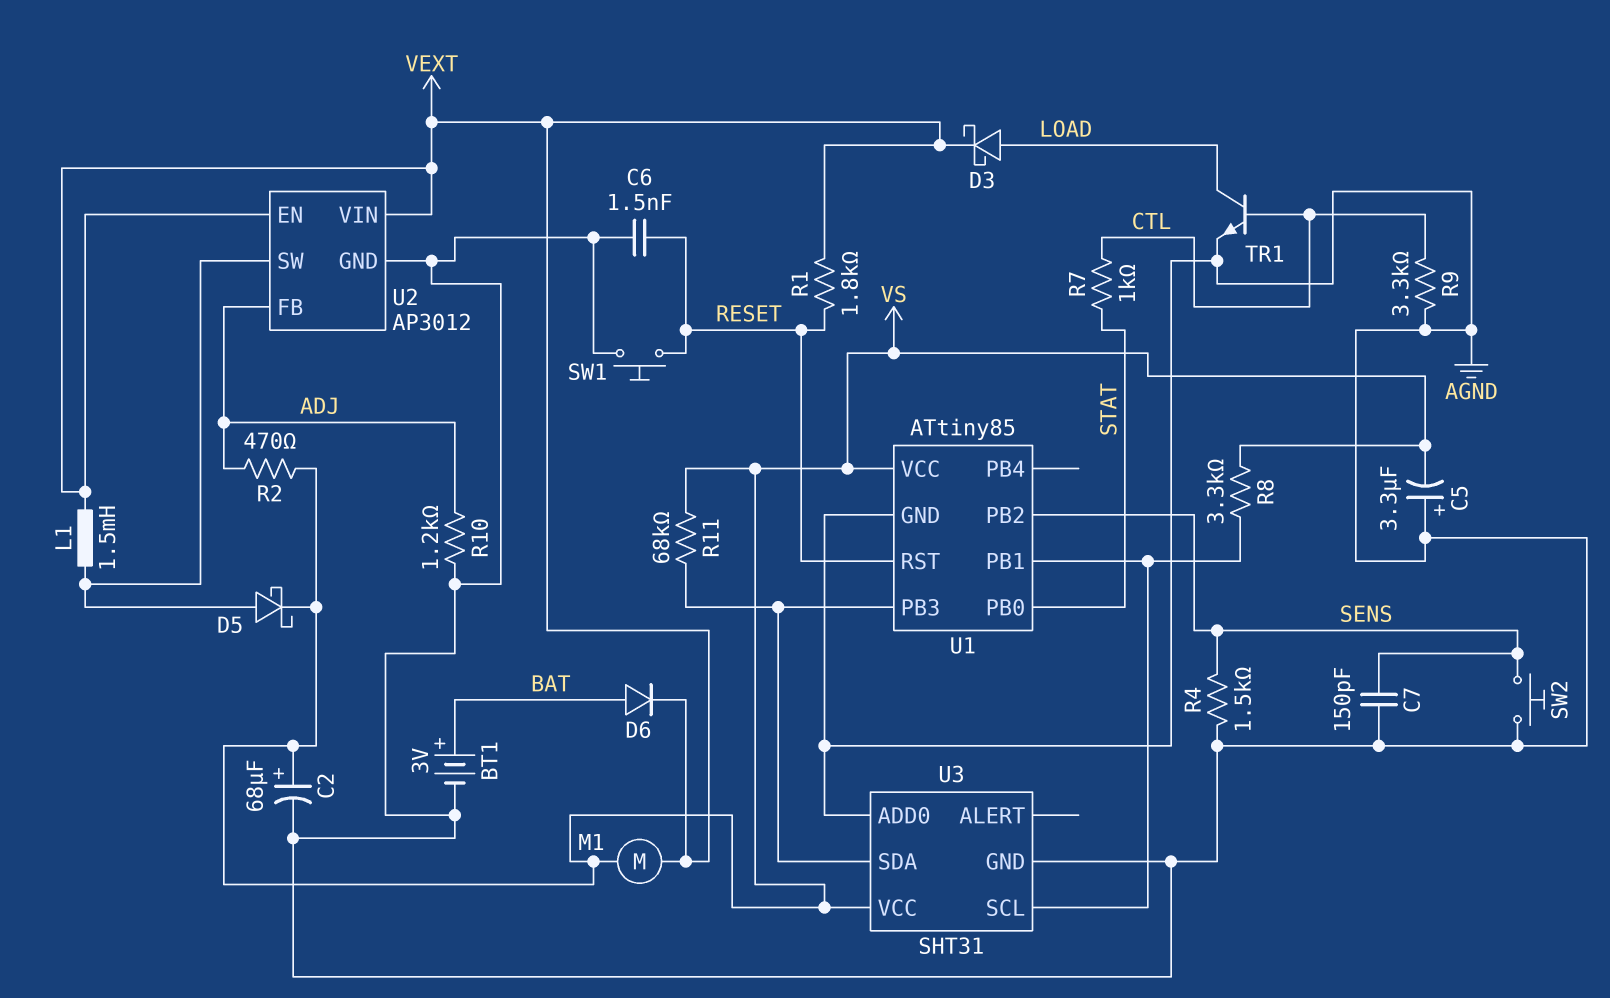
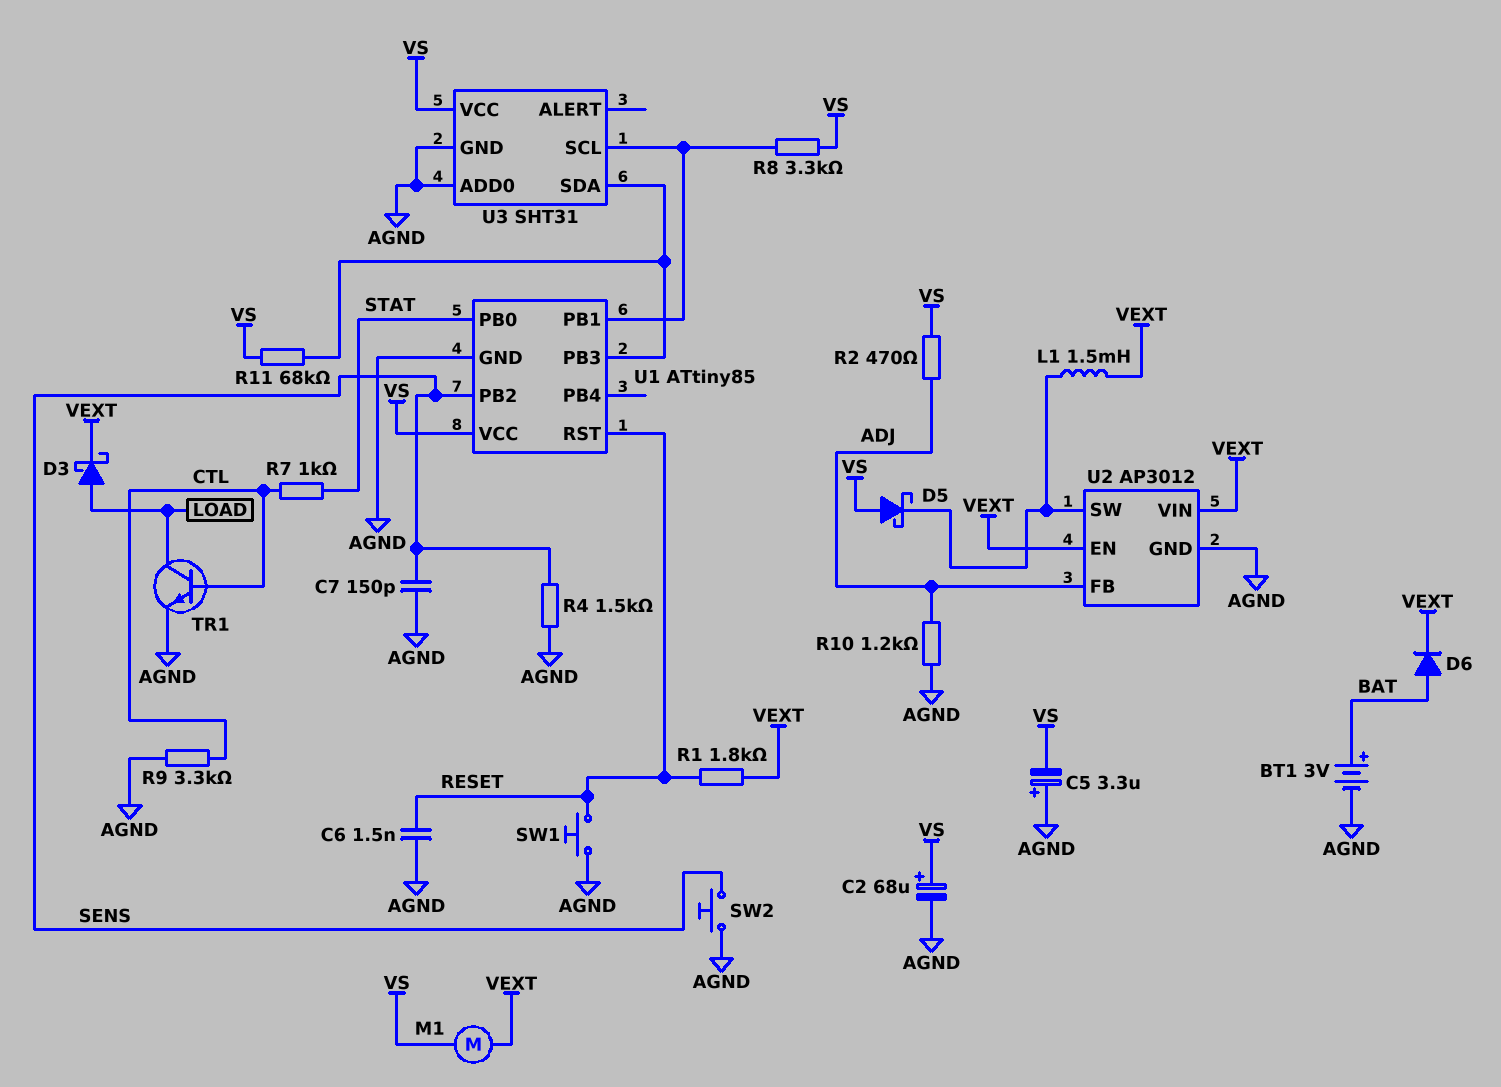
D5: schottky (A U2/SW, K VS) -> schottky (A VS, K U2/SW)

